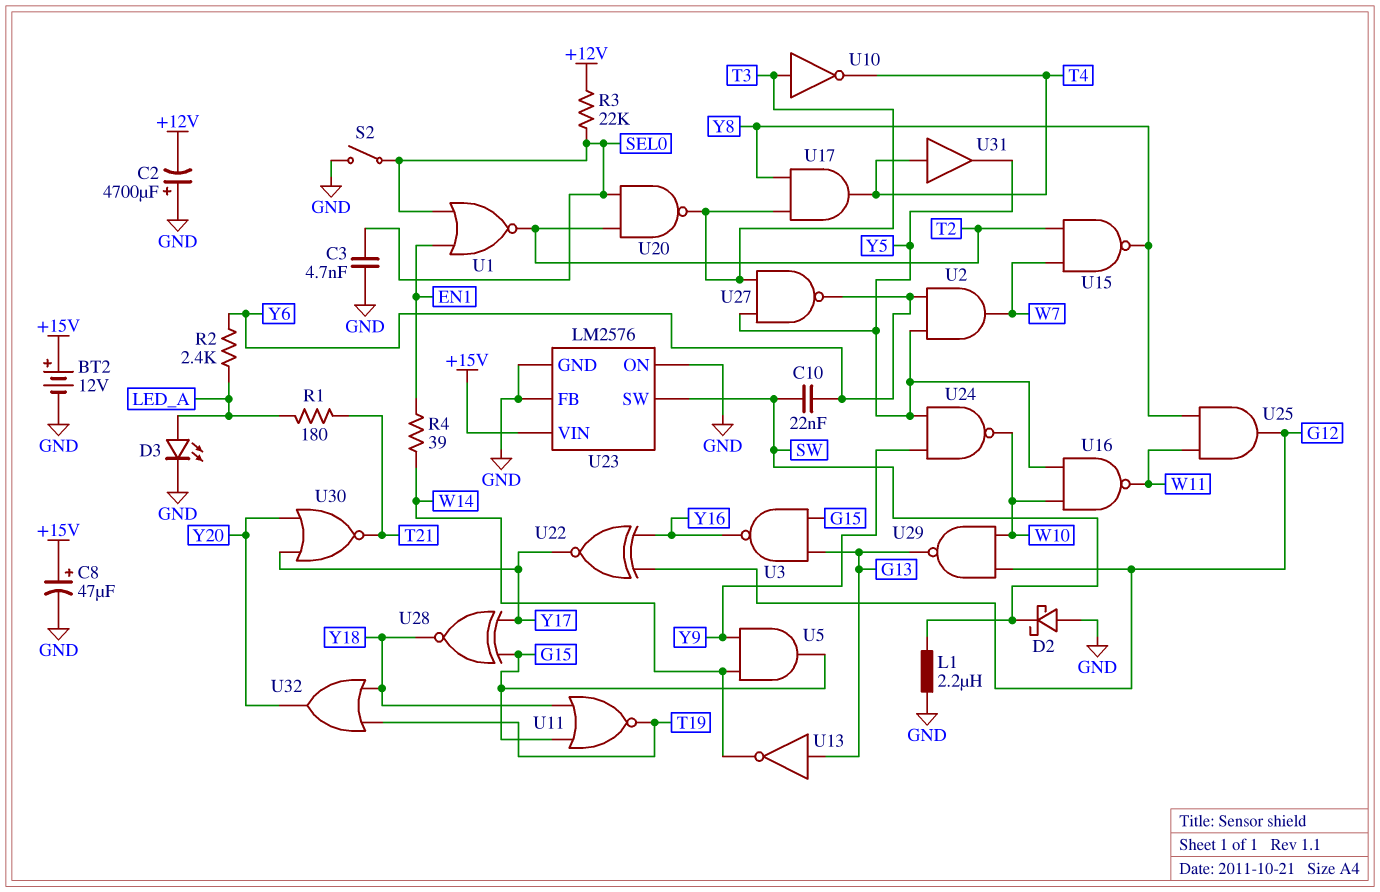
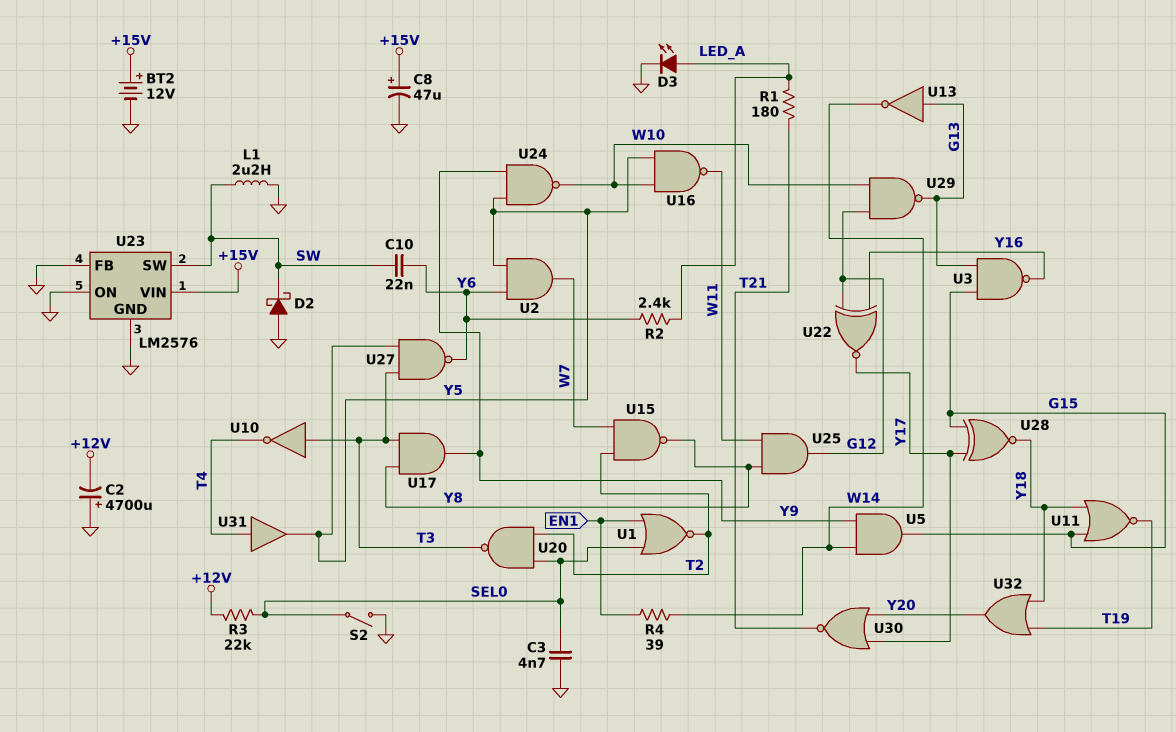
U17: AND (in T3, in Y8, out T4) -> AND (in T3, in Y8, out Y9)

